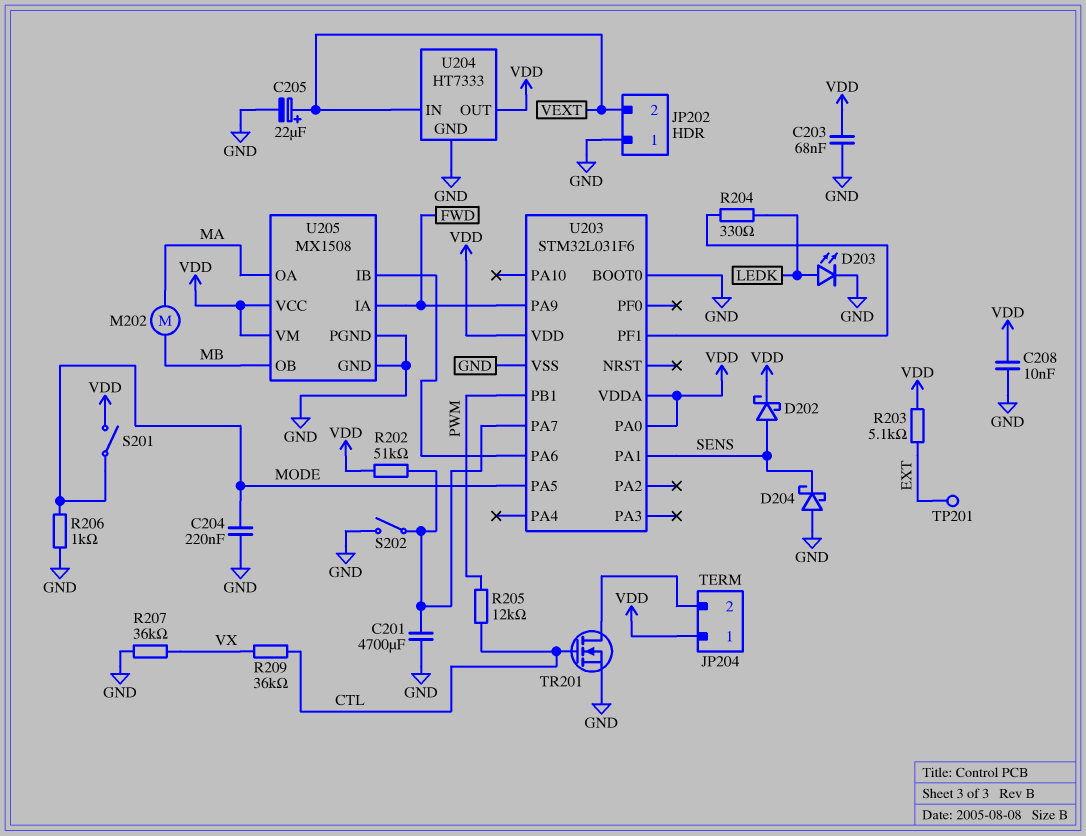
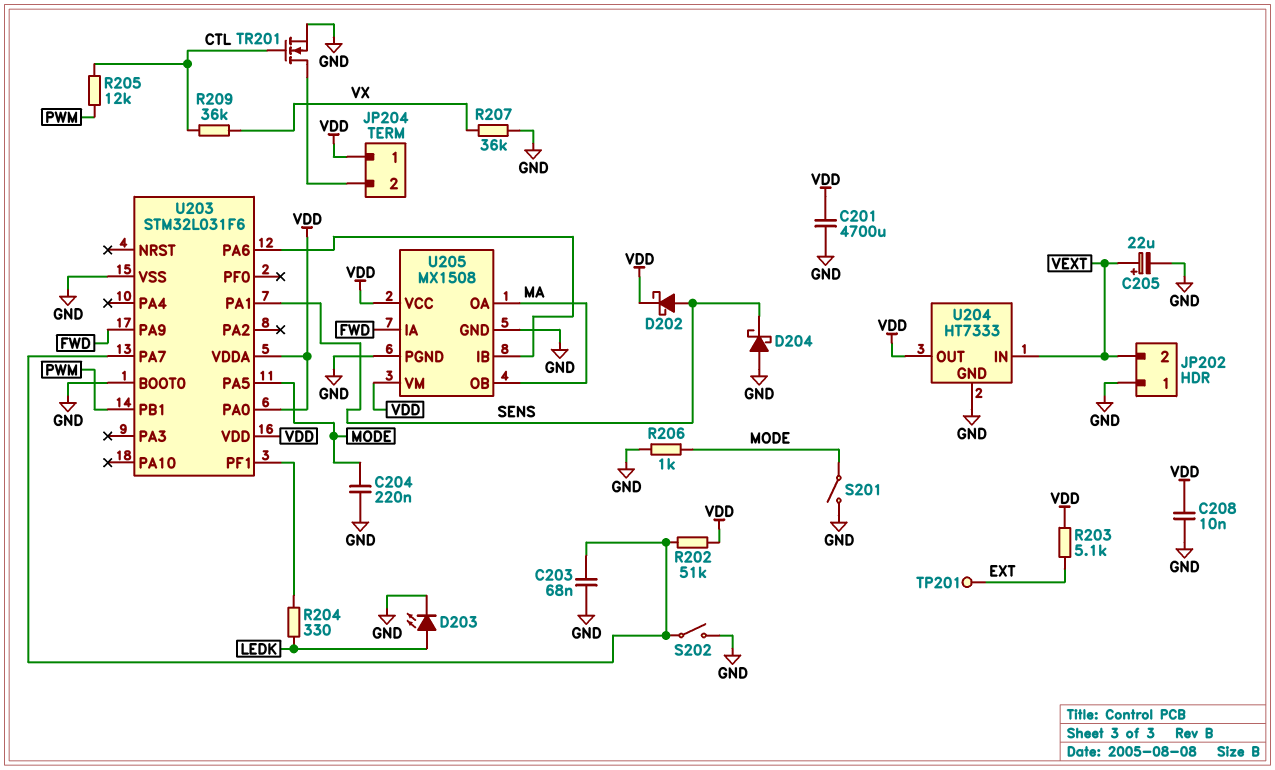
C201: 4700uF (GND, U203/PA7) -> 4700uF (GND, VDD)
C203: 68nF (GND, VDD) -> 68nF (GND, U203/PA7)
M202: motor (MA, MB) -> none
S201: switch (MODE, VDD) -> switch (GND, MODE)
U205 pin OB: MB -> MA

